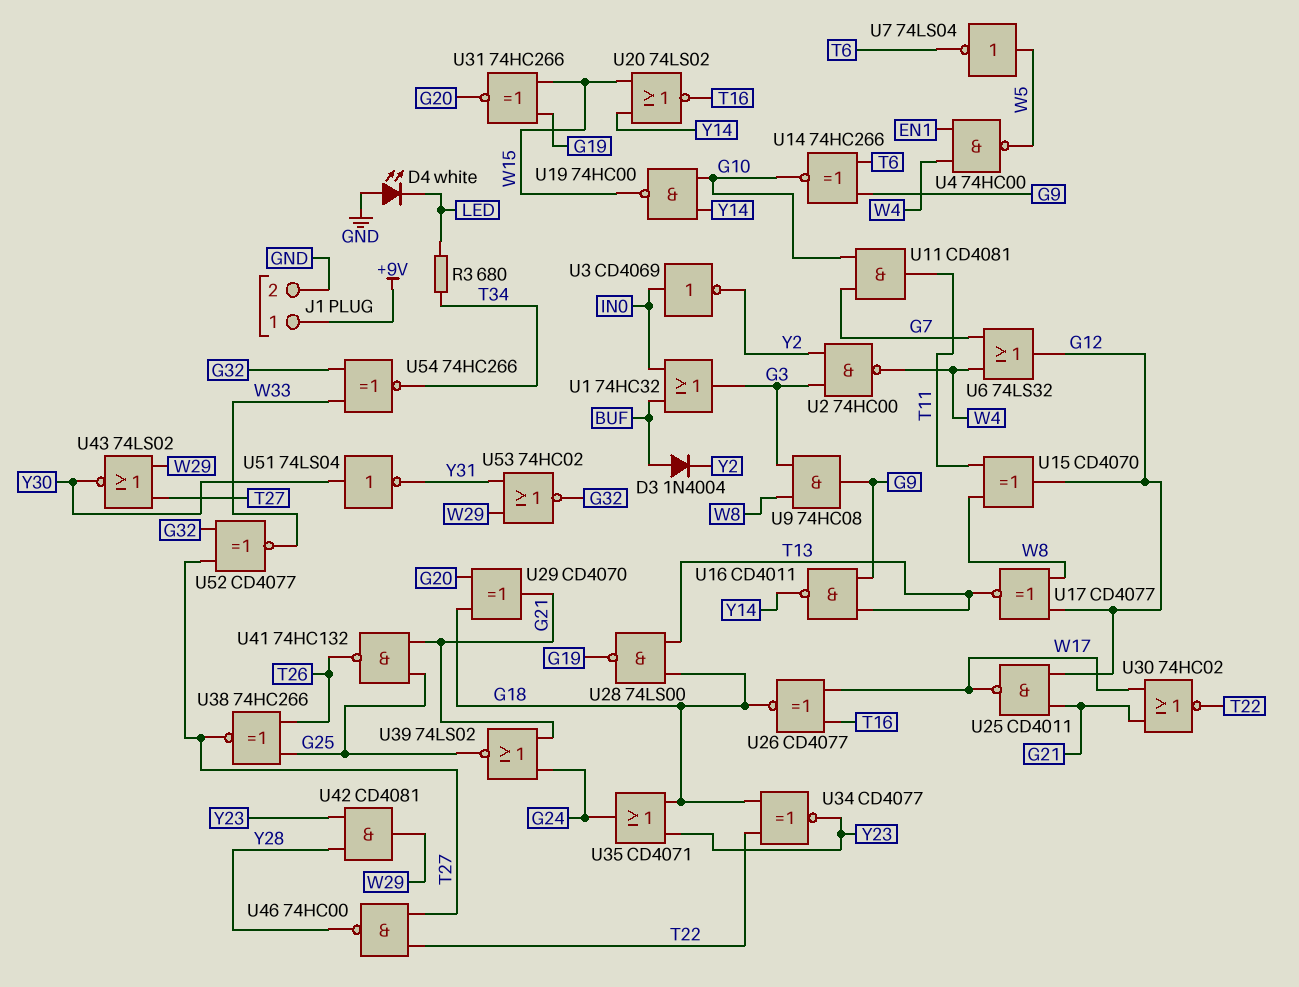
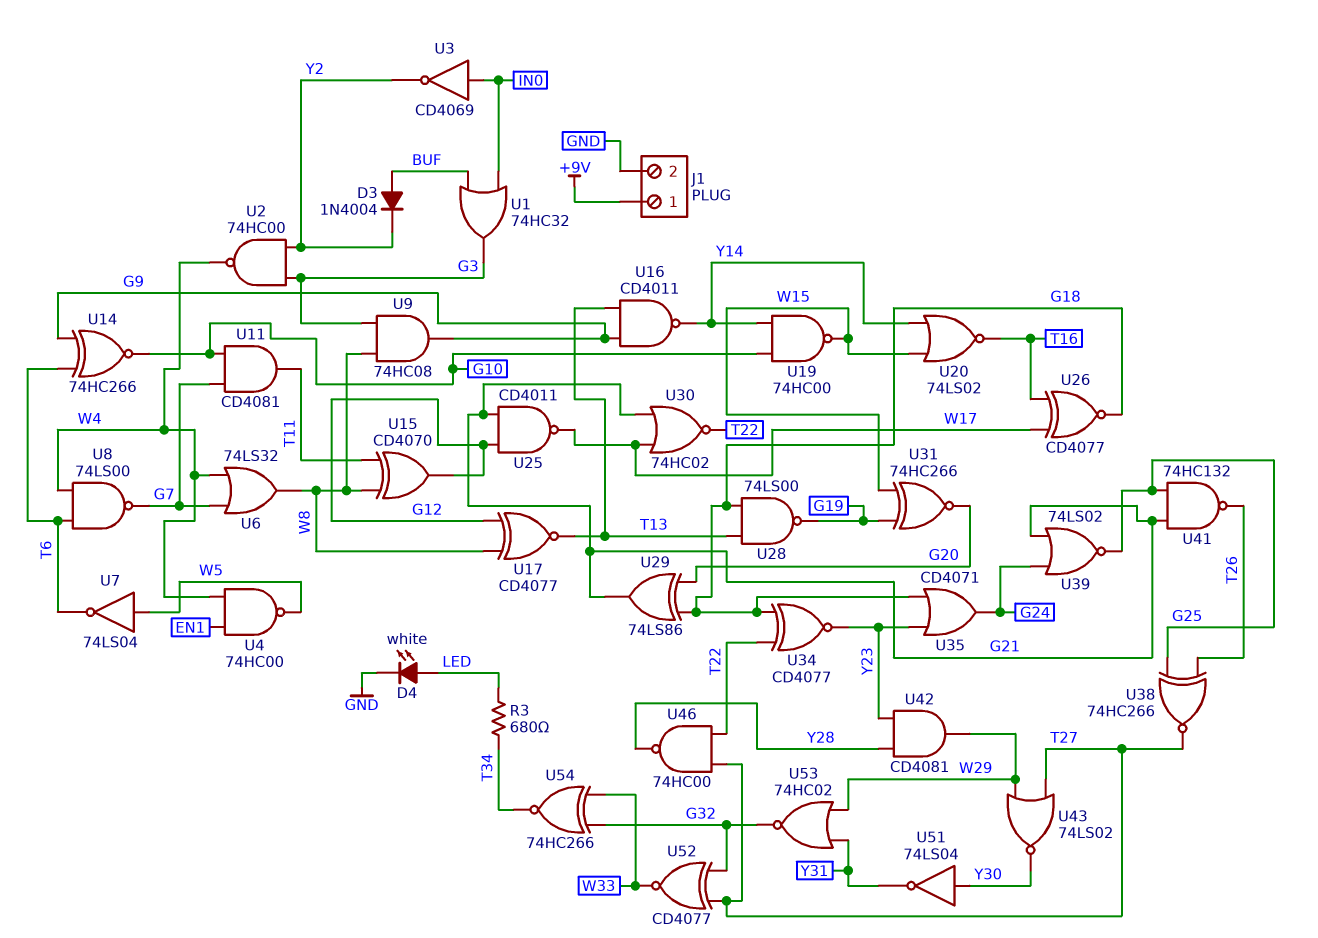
D4: LED white (A GND, K LED) -> LED white (A LED, K GND)
U6: OR 74LS32 (in G7, in W4, out G12) -> OR 74LS32 (in G7, in W4, out W8)
U8: none -> NAND 74LS00 (in T6, in W4, out G7)
U29: XOR CD4070 (in G18, in G20, out G21) -> XOR 74LS86 (in G18, in G20, out G21)

